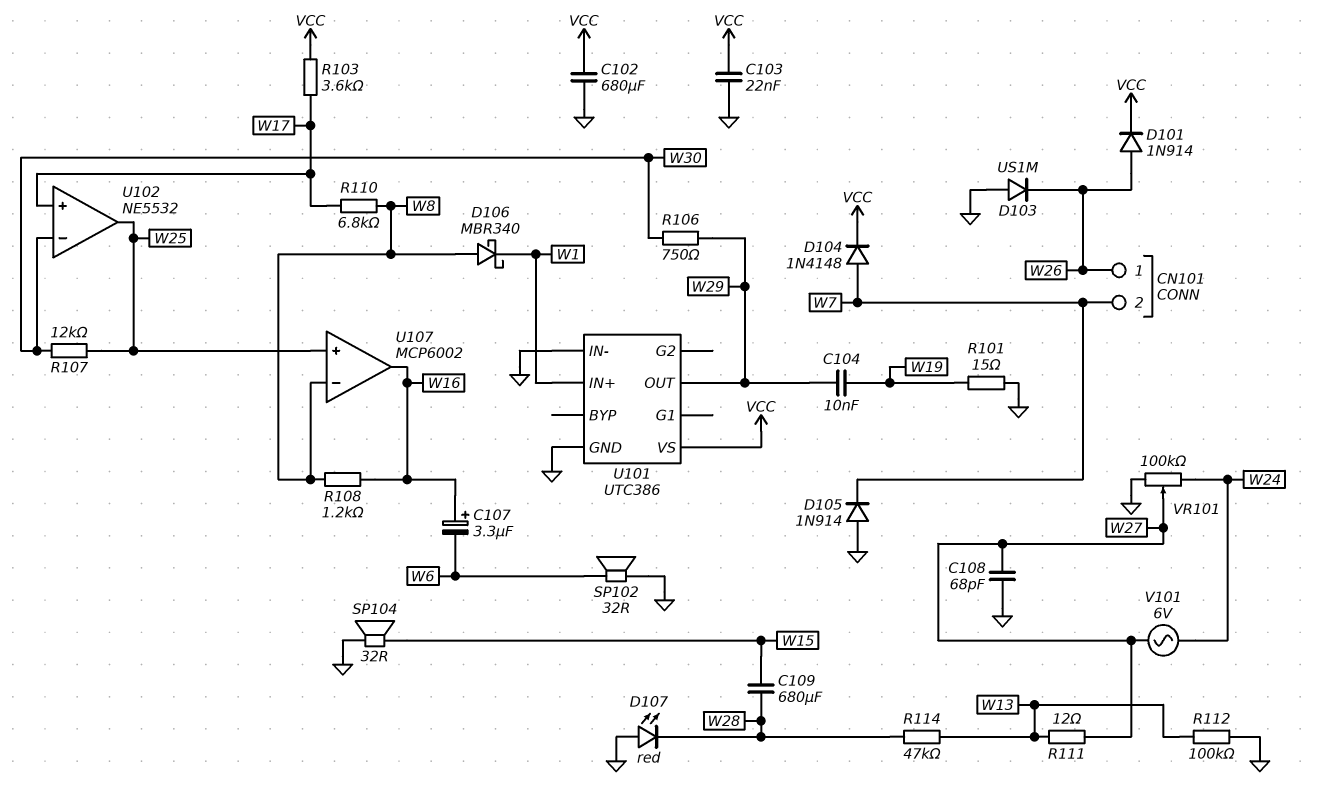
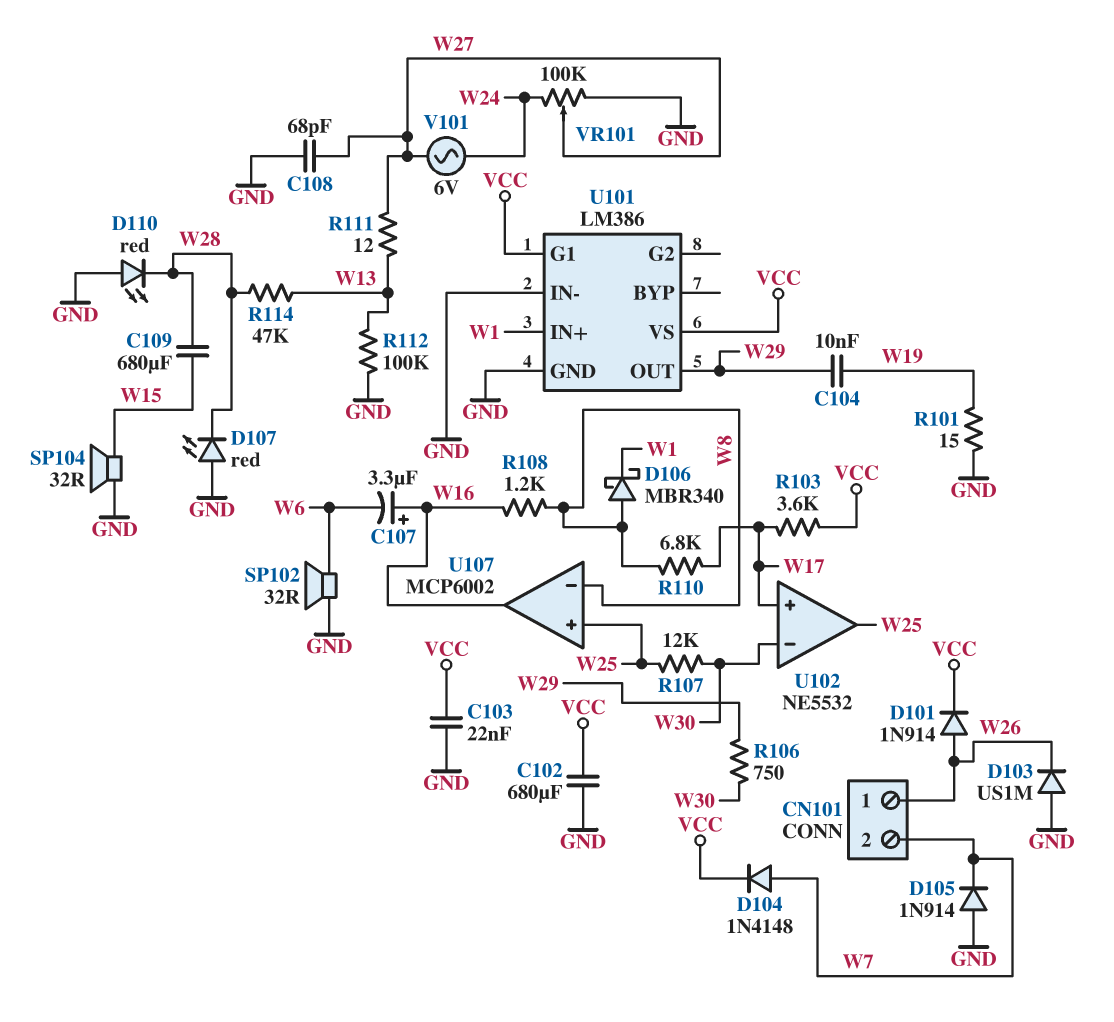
D110: none -> LED red (A GND, K W28)
U101: UTC386 -> LM386
U101 pin G1: none -> VCC

